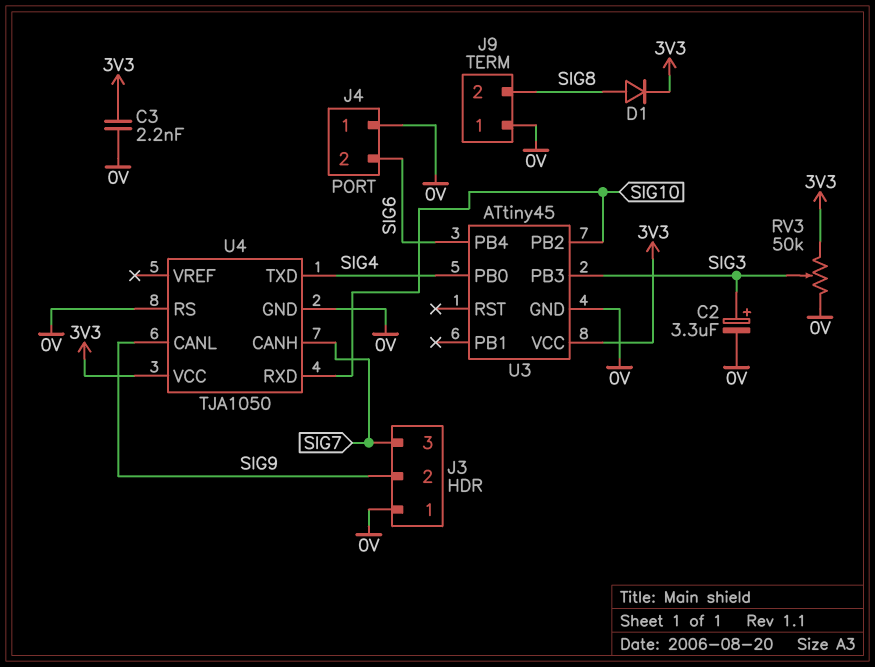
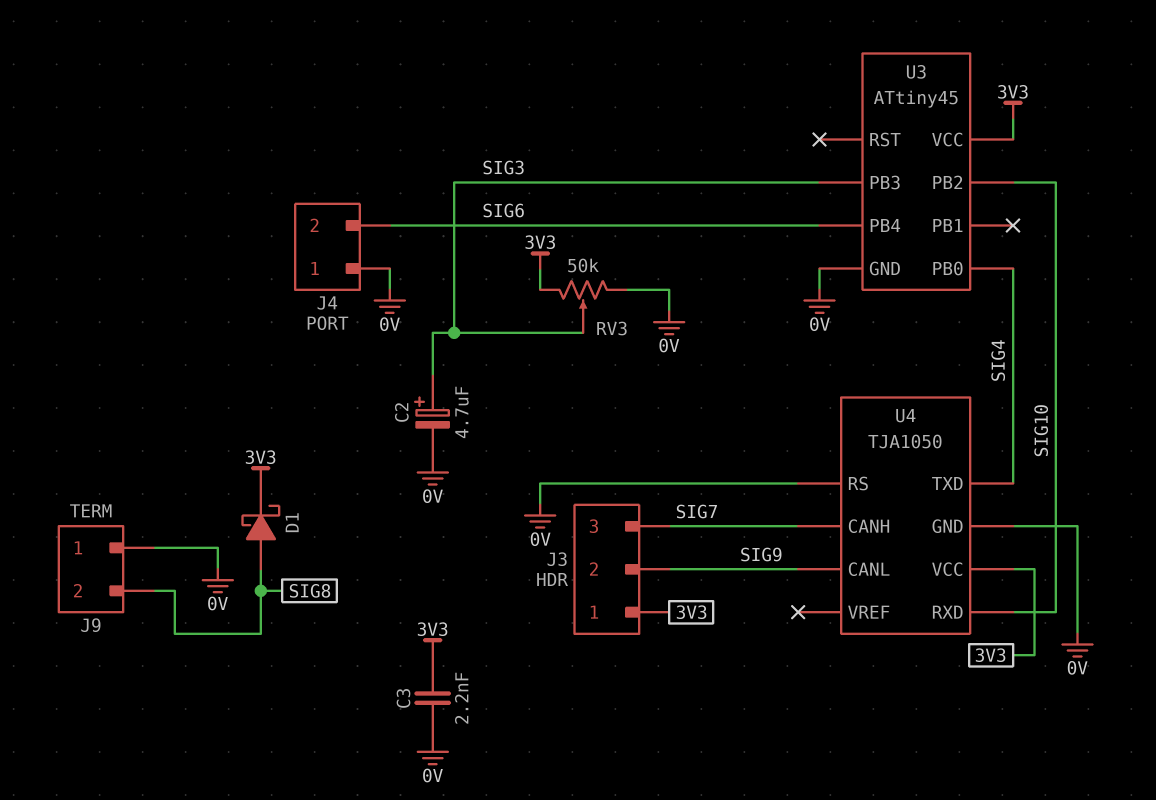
C2: 3.3uF (plus SIG3, minus 0V) -> 4.7uF (plus SIG3, minus 0V)
D1: diode (A SIG8, K 3V3) -> schottky (A SIG8, K 3V3)
J3 pin 1: 0V -> 3V3

